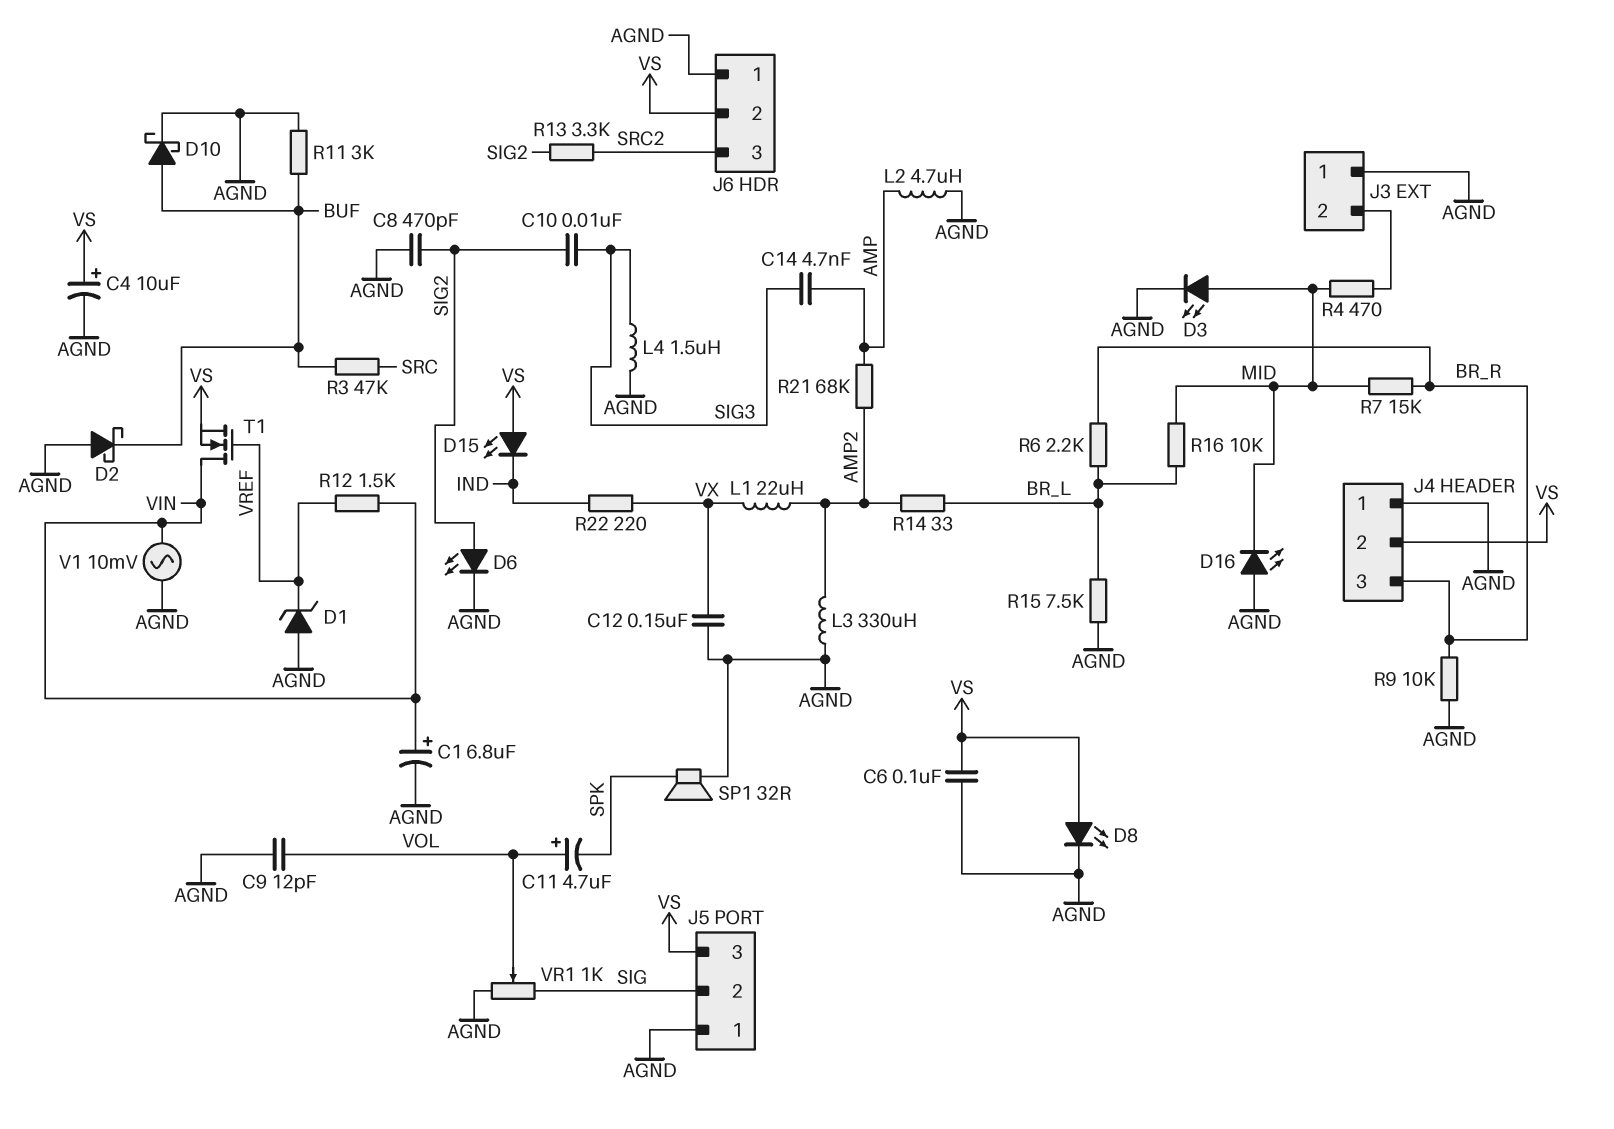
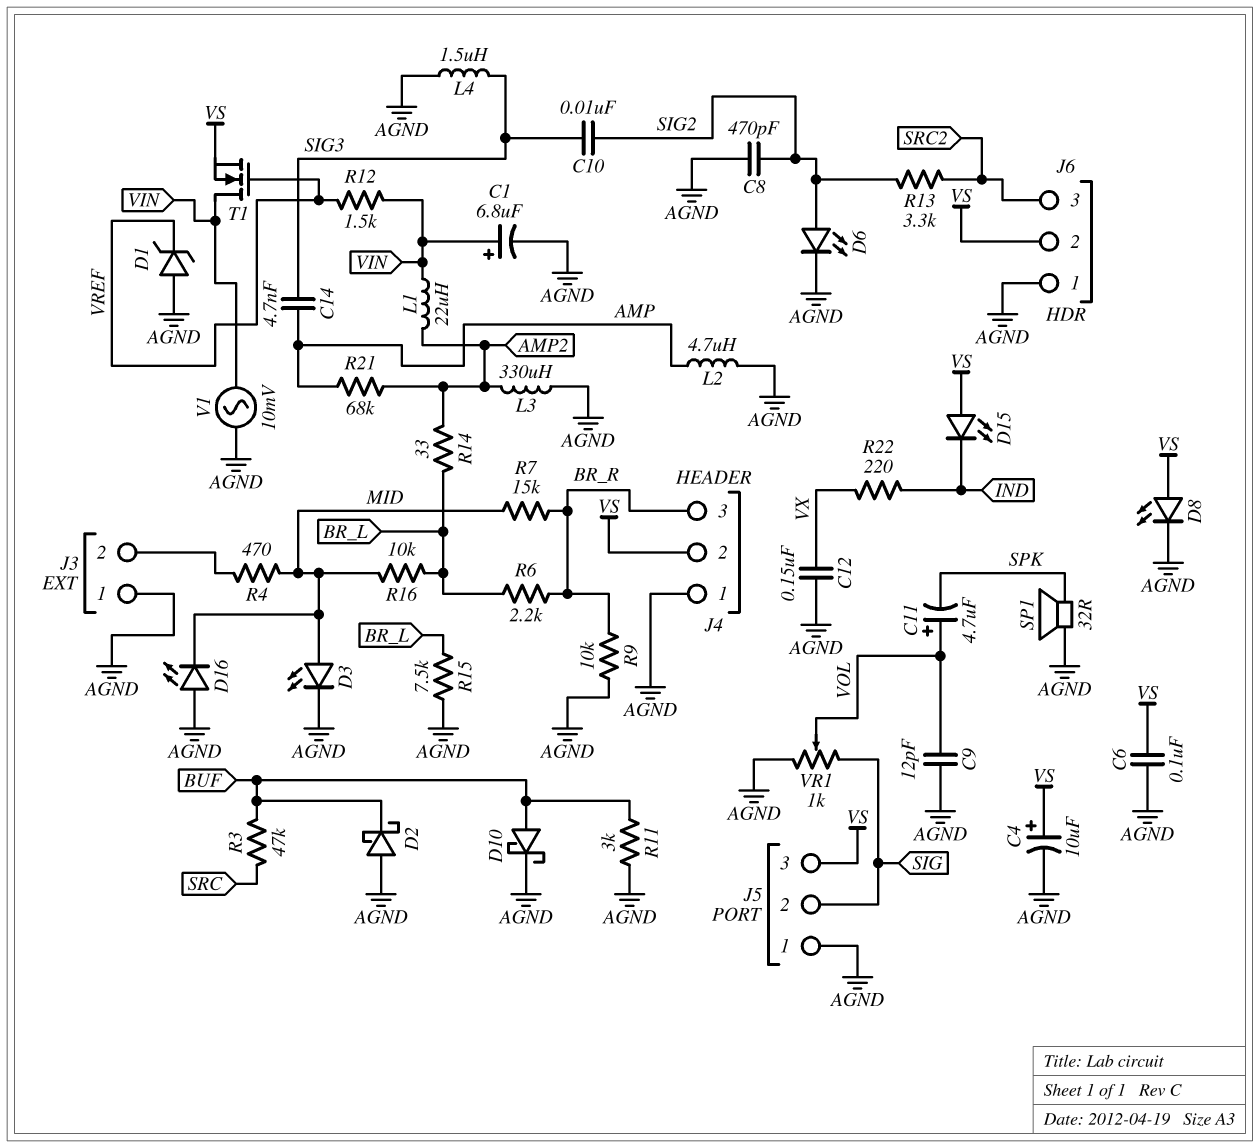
L1: 22uH (AMP2, VX) -> 22uH (AMP2, VIN)

